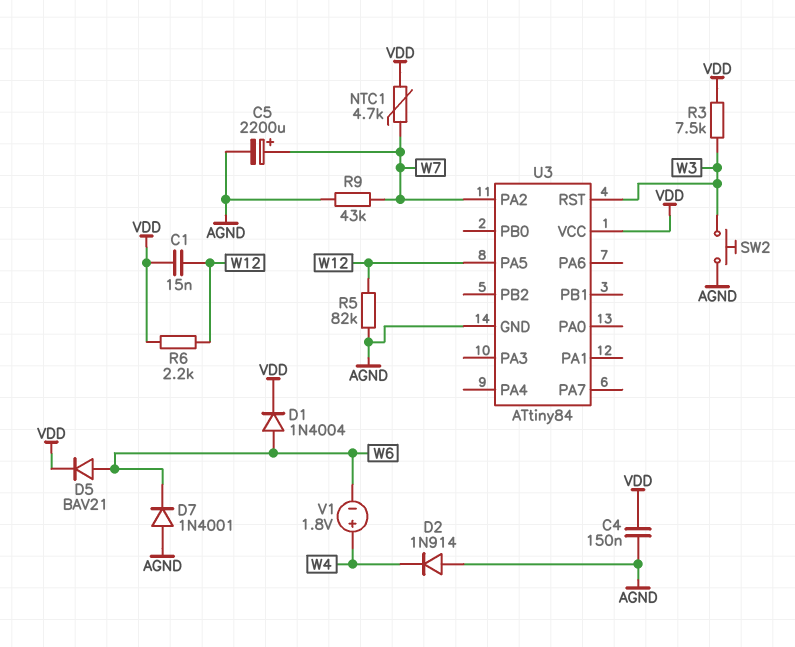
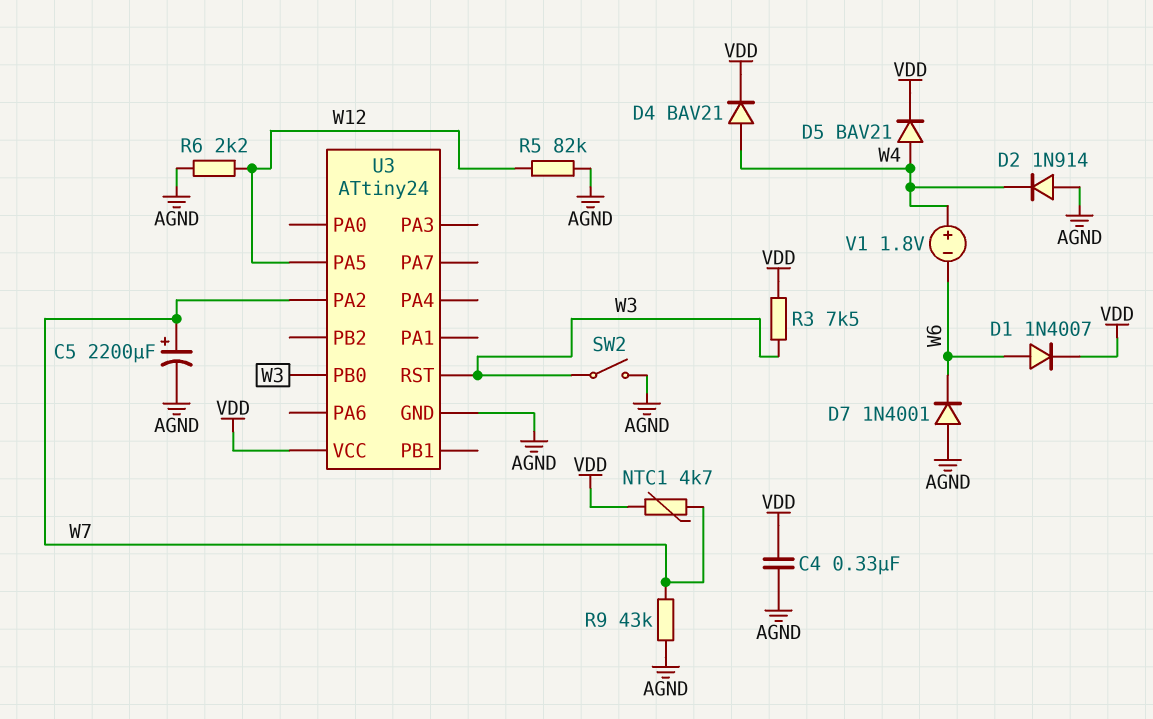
C1: 15nF (VDD, W12) -> none
C4: 150nF (AGND, VDD) -> 330nF (AGND, VDD)
D1: diode 1N4004 (A W6, K VDD) -> diode 1N4007 (A W6, K VDD)
D4: none -> diode BAV21 (A W4, K VDD)
D5: diode BAV21 (A W6, K VDD) -> diode BAV21 (A W4, K VDD)
R6: 2.2k (VDD, W12) -> 2.2k (AGND, W12)
SW2: button (AGND, W3) -> switch (AGND, W3)
U3: ATtiny84 -> ATtiny24
U3 pin PB0: none -> W3

